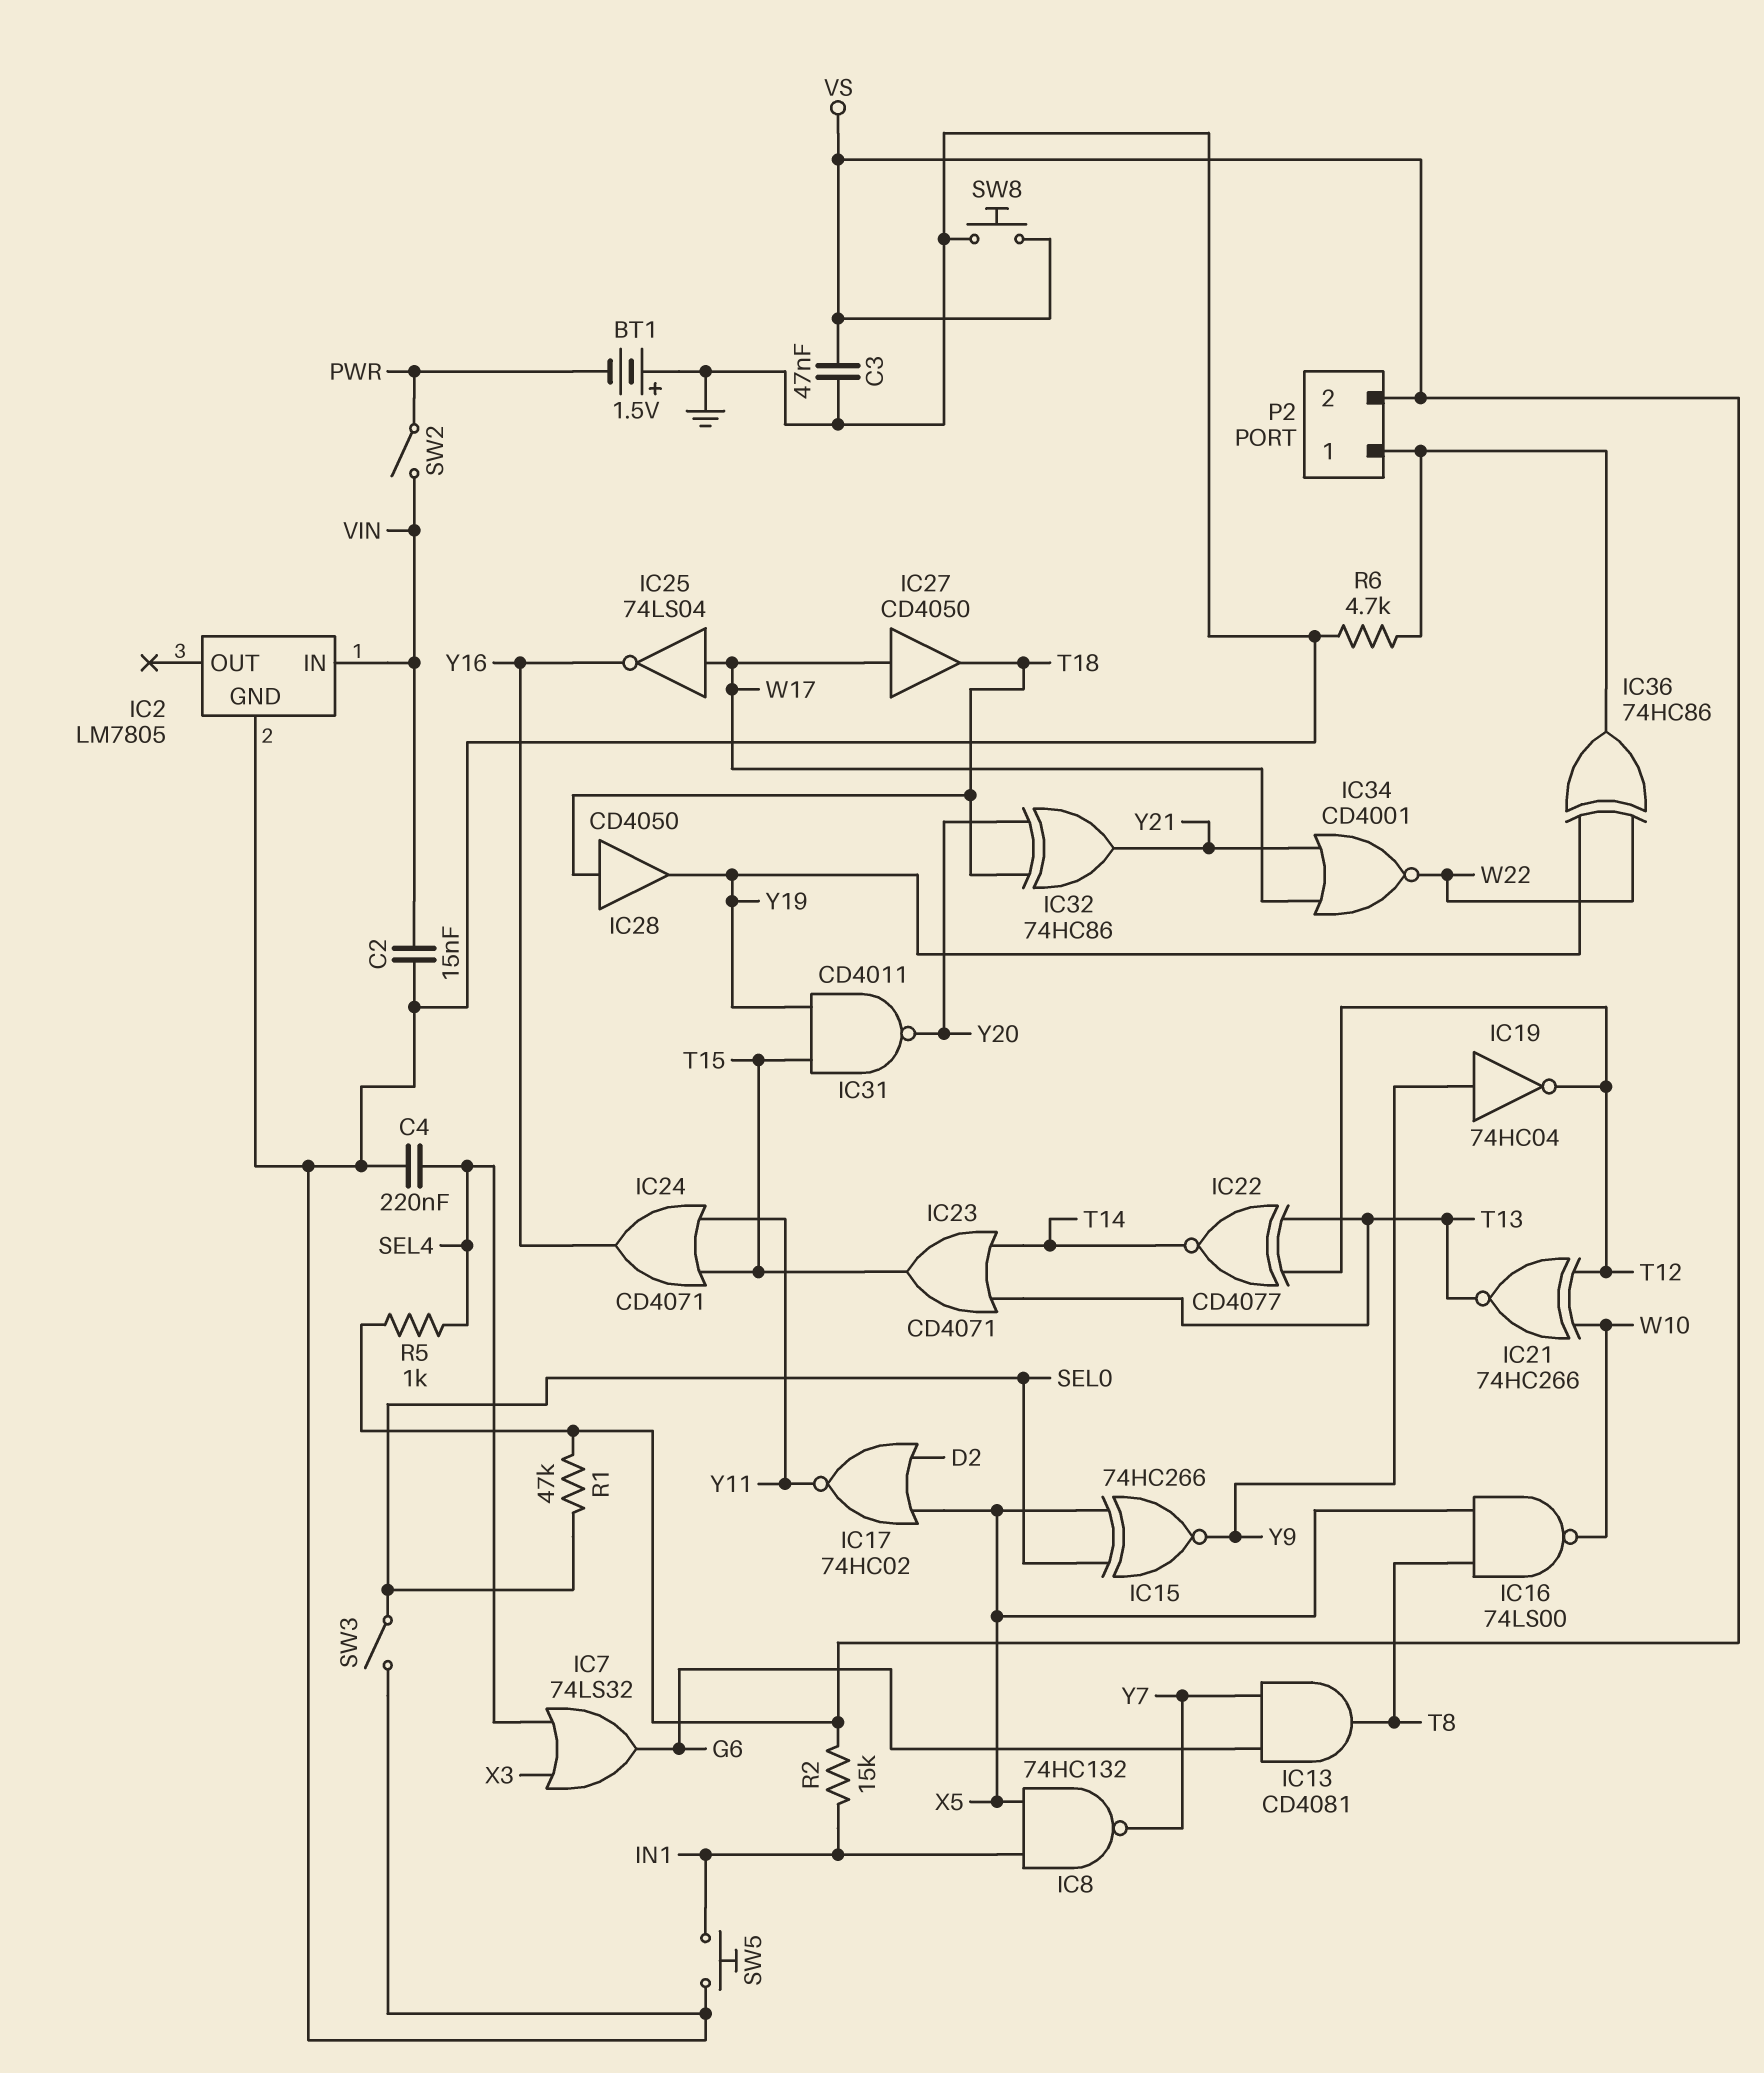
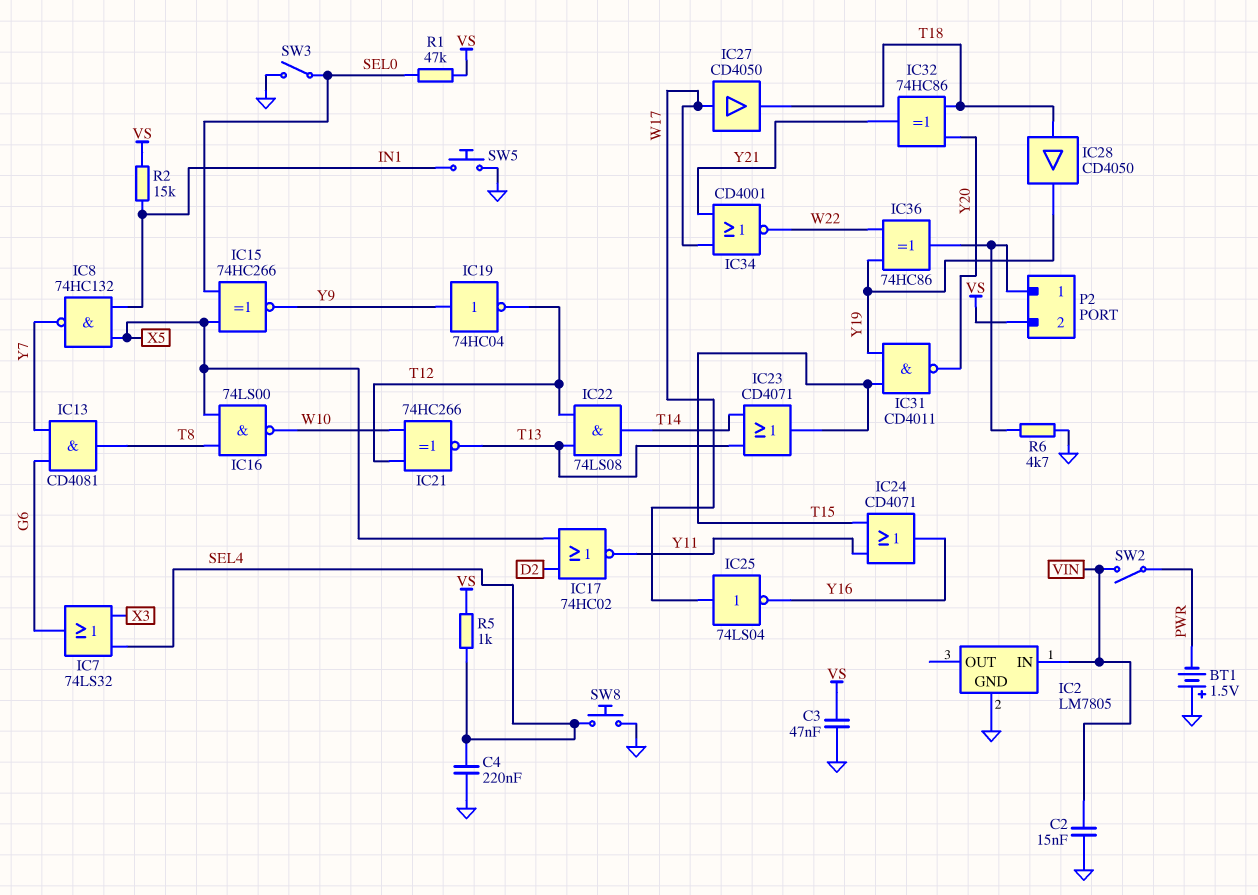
IC22: XNOR CD4077 (in T12, in T13, out T14) -> AND 74LS08 (in T12, in T13, out T14)
SW8: button (GND, VS) -> button (GND, SEL4)

